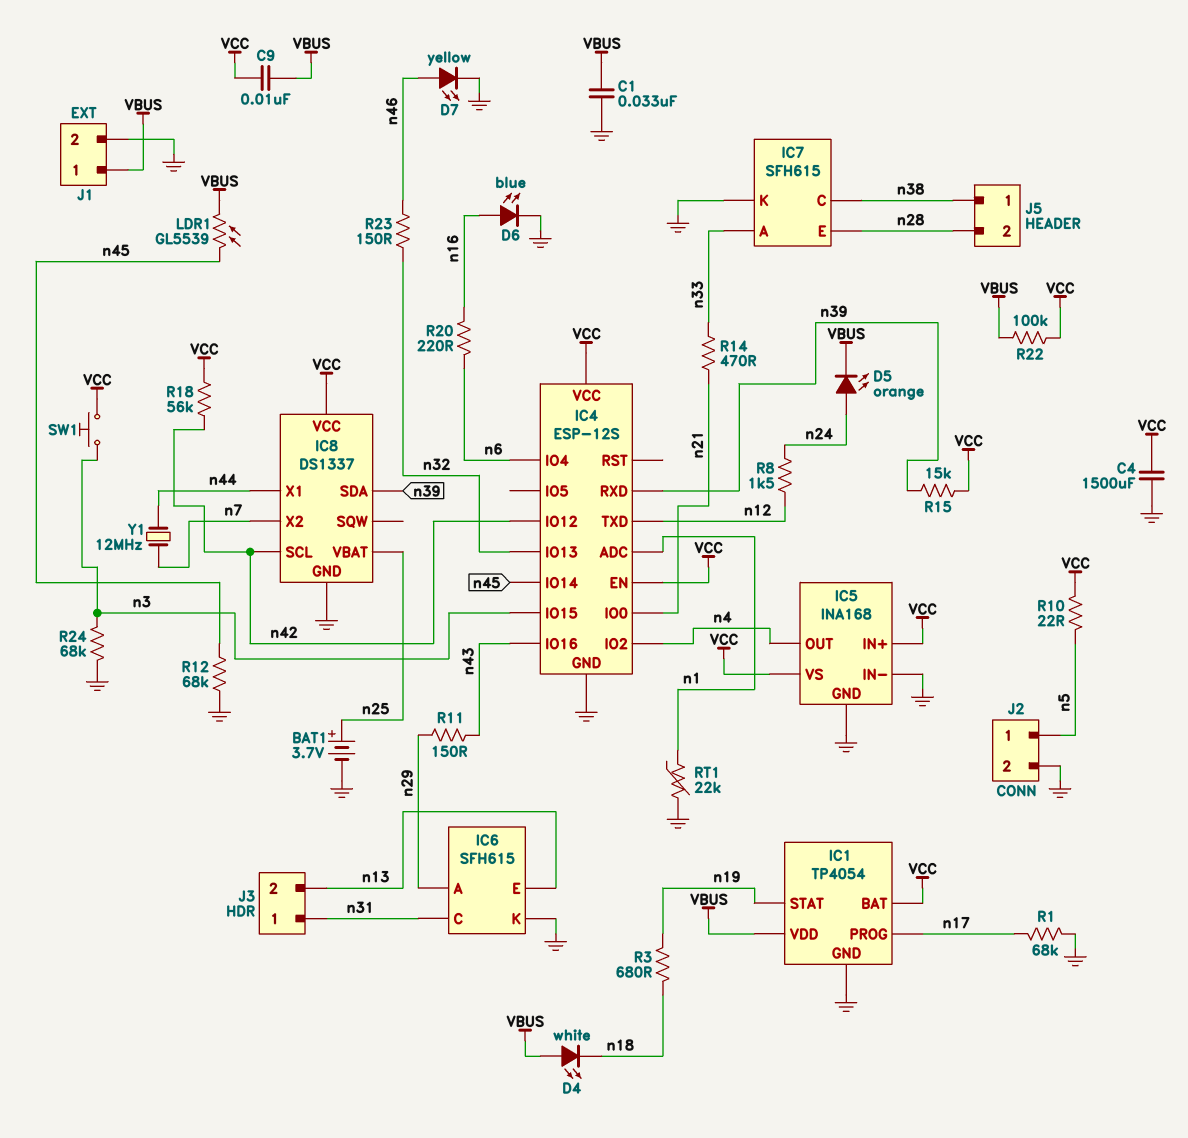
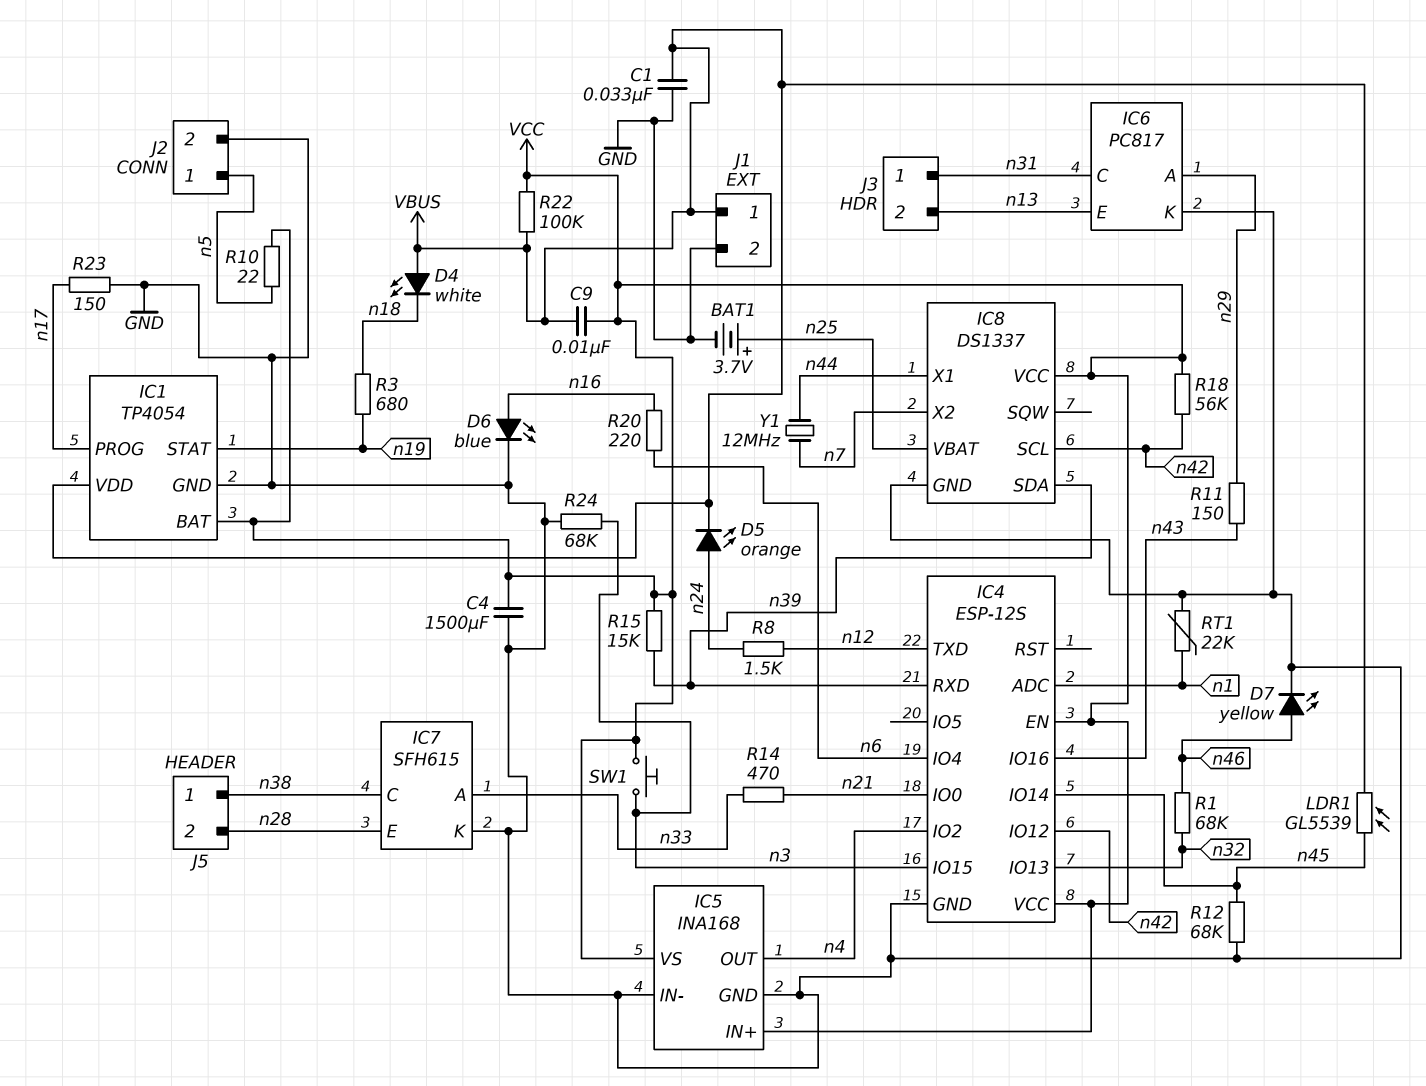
IC6: SFH615 -> PC817
R1: 68k (GND, n17) -> 68k (n32, n46)
R23: 150 (n32, n46) -> 150 (GND, n17)

